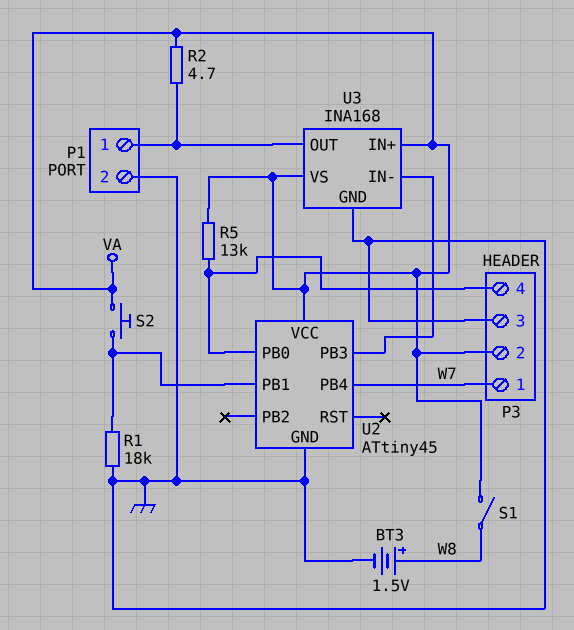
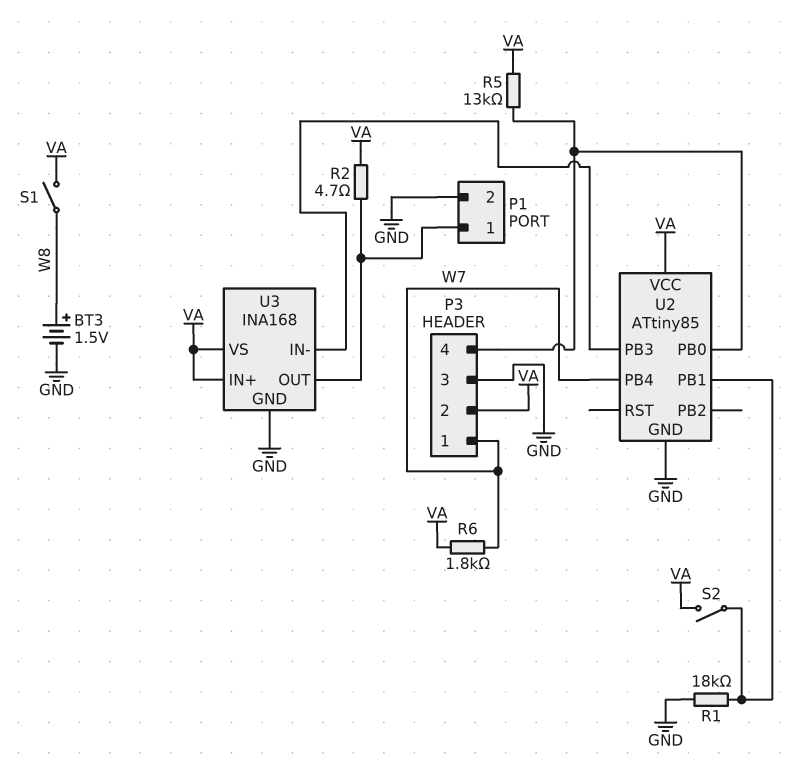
R6: none -> 1.8k (VA, W7)
S2: button (U2/PB1, VA) -> switch (U2/PB1, VA)
U2: ATtiny45 -> ATtiny85

